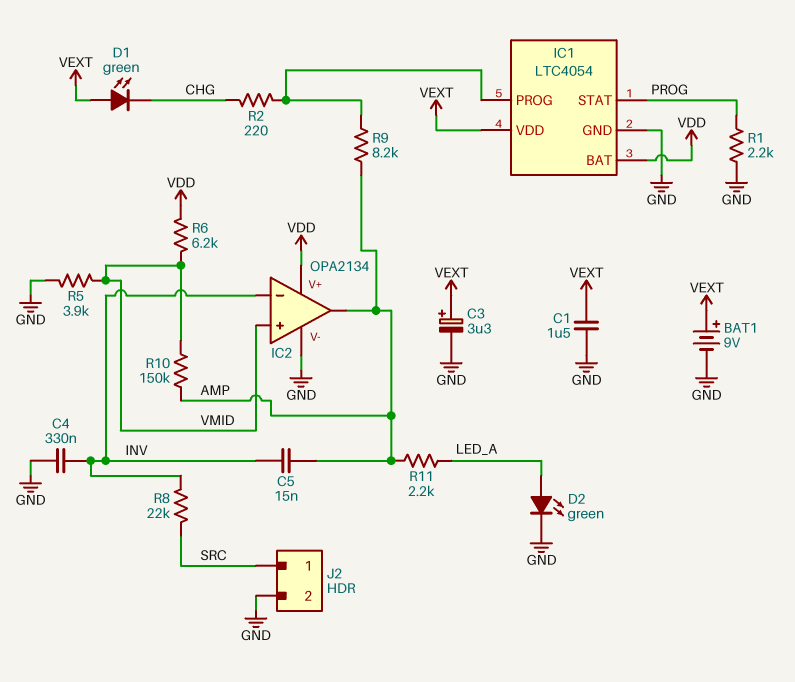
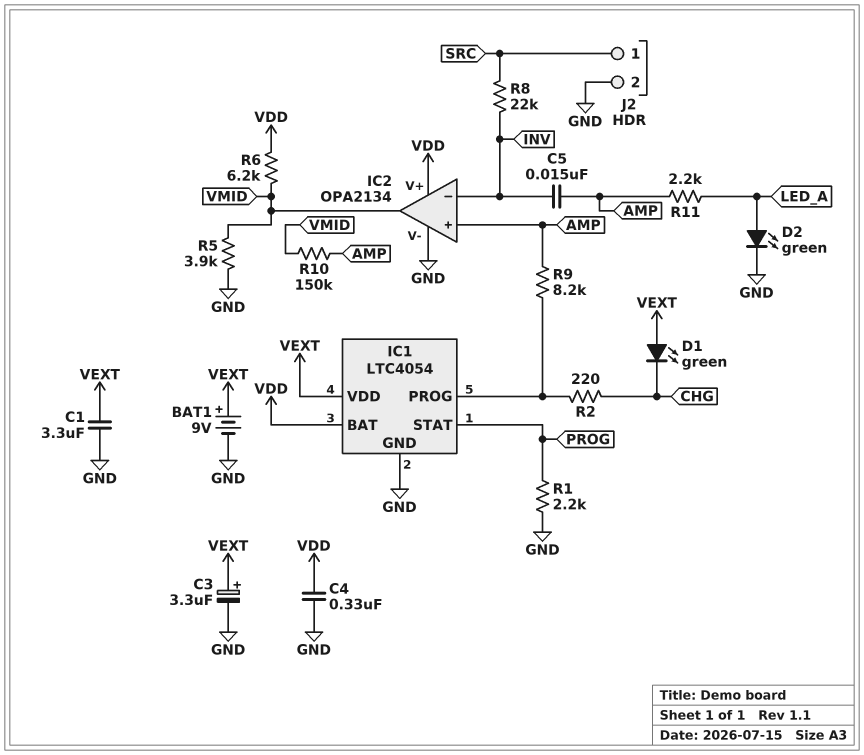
C1: 1.5uF (GND, VEXT) -> 3.3uF (GND, VEXT)
C4: 330nF (GND, INV) -> 330nF (GND, VDD)
IC2 pin in+: VMID -> AMP
IC2 pin out: AMP -> VMID

